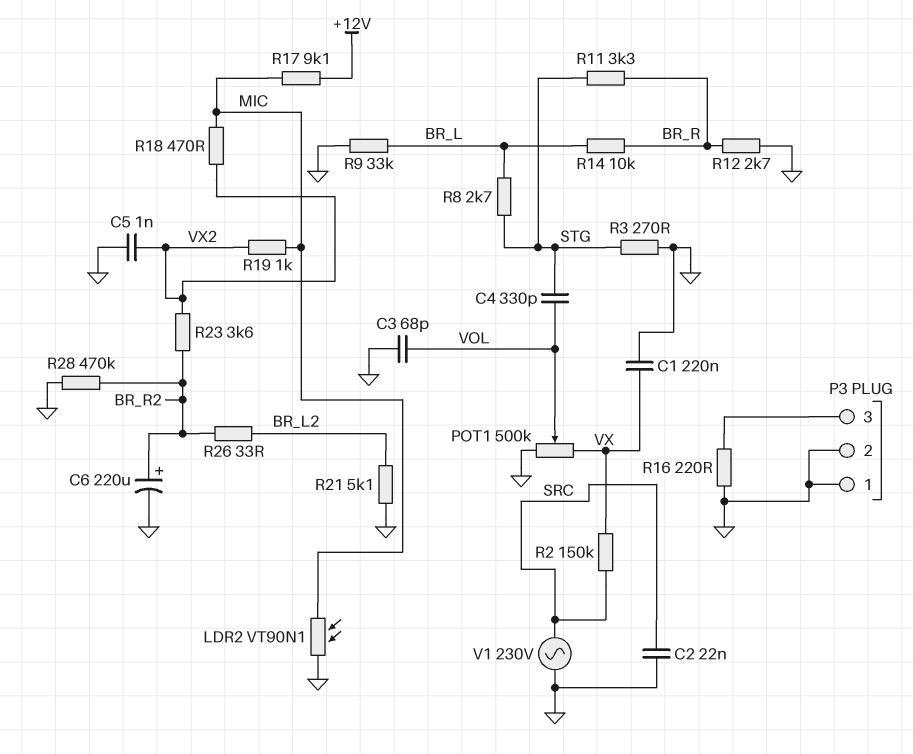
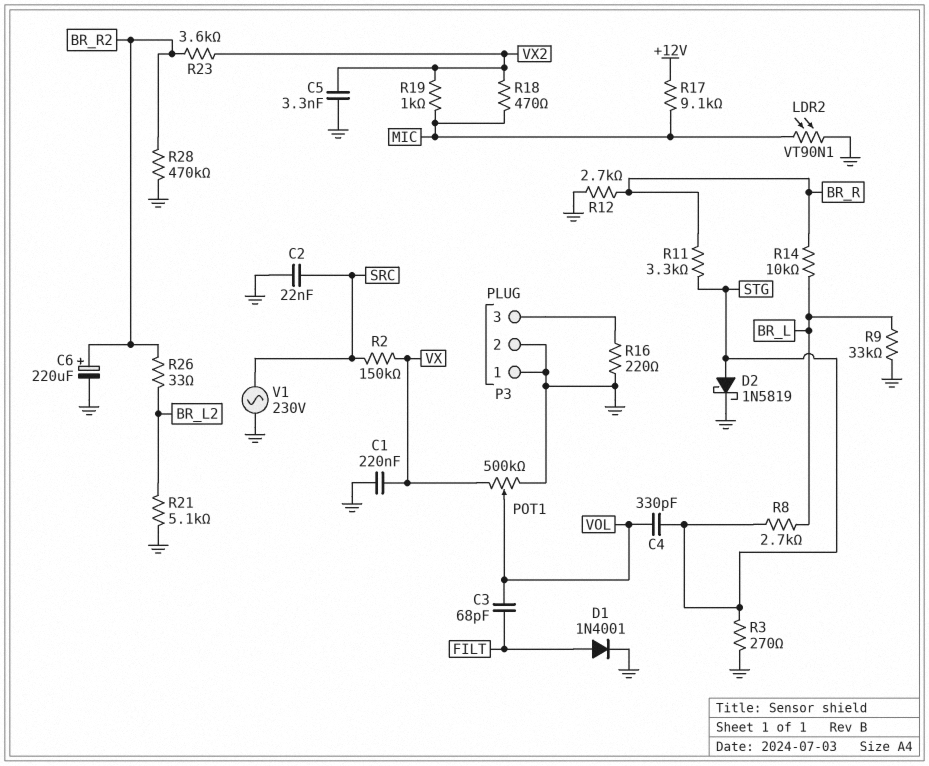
C3: 68pF (GND, VOL) -> 68pF (FILT, VOL)
C5: 1nF (GND, VX2) -> 3.3nF (GND, VX2)
D1: none -> diode 1N4001 (A FILT, K GND)
D2: none -> schottky 1N5819 (A STG, K GND)

